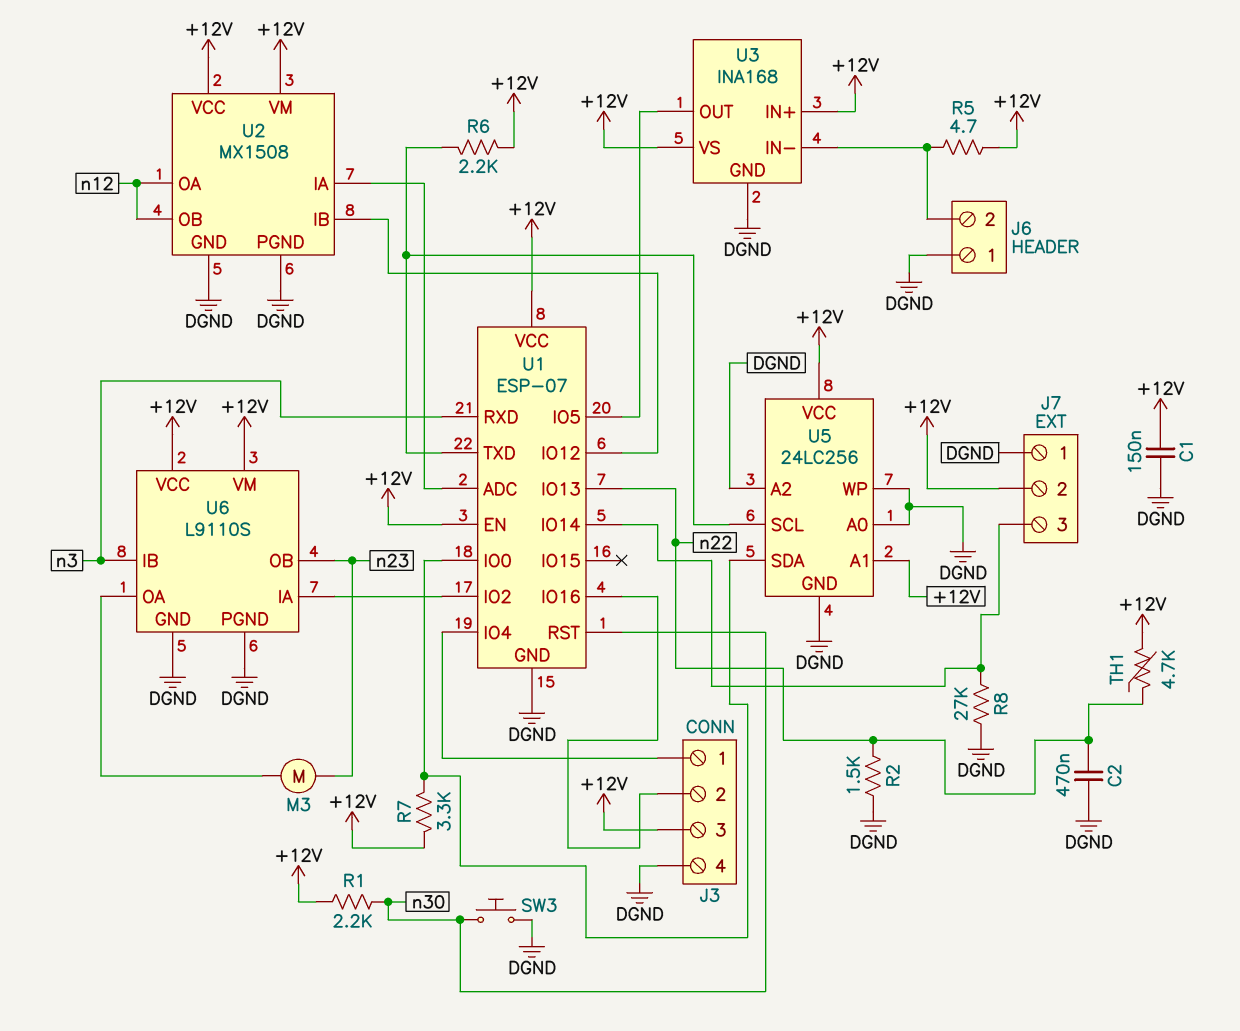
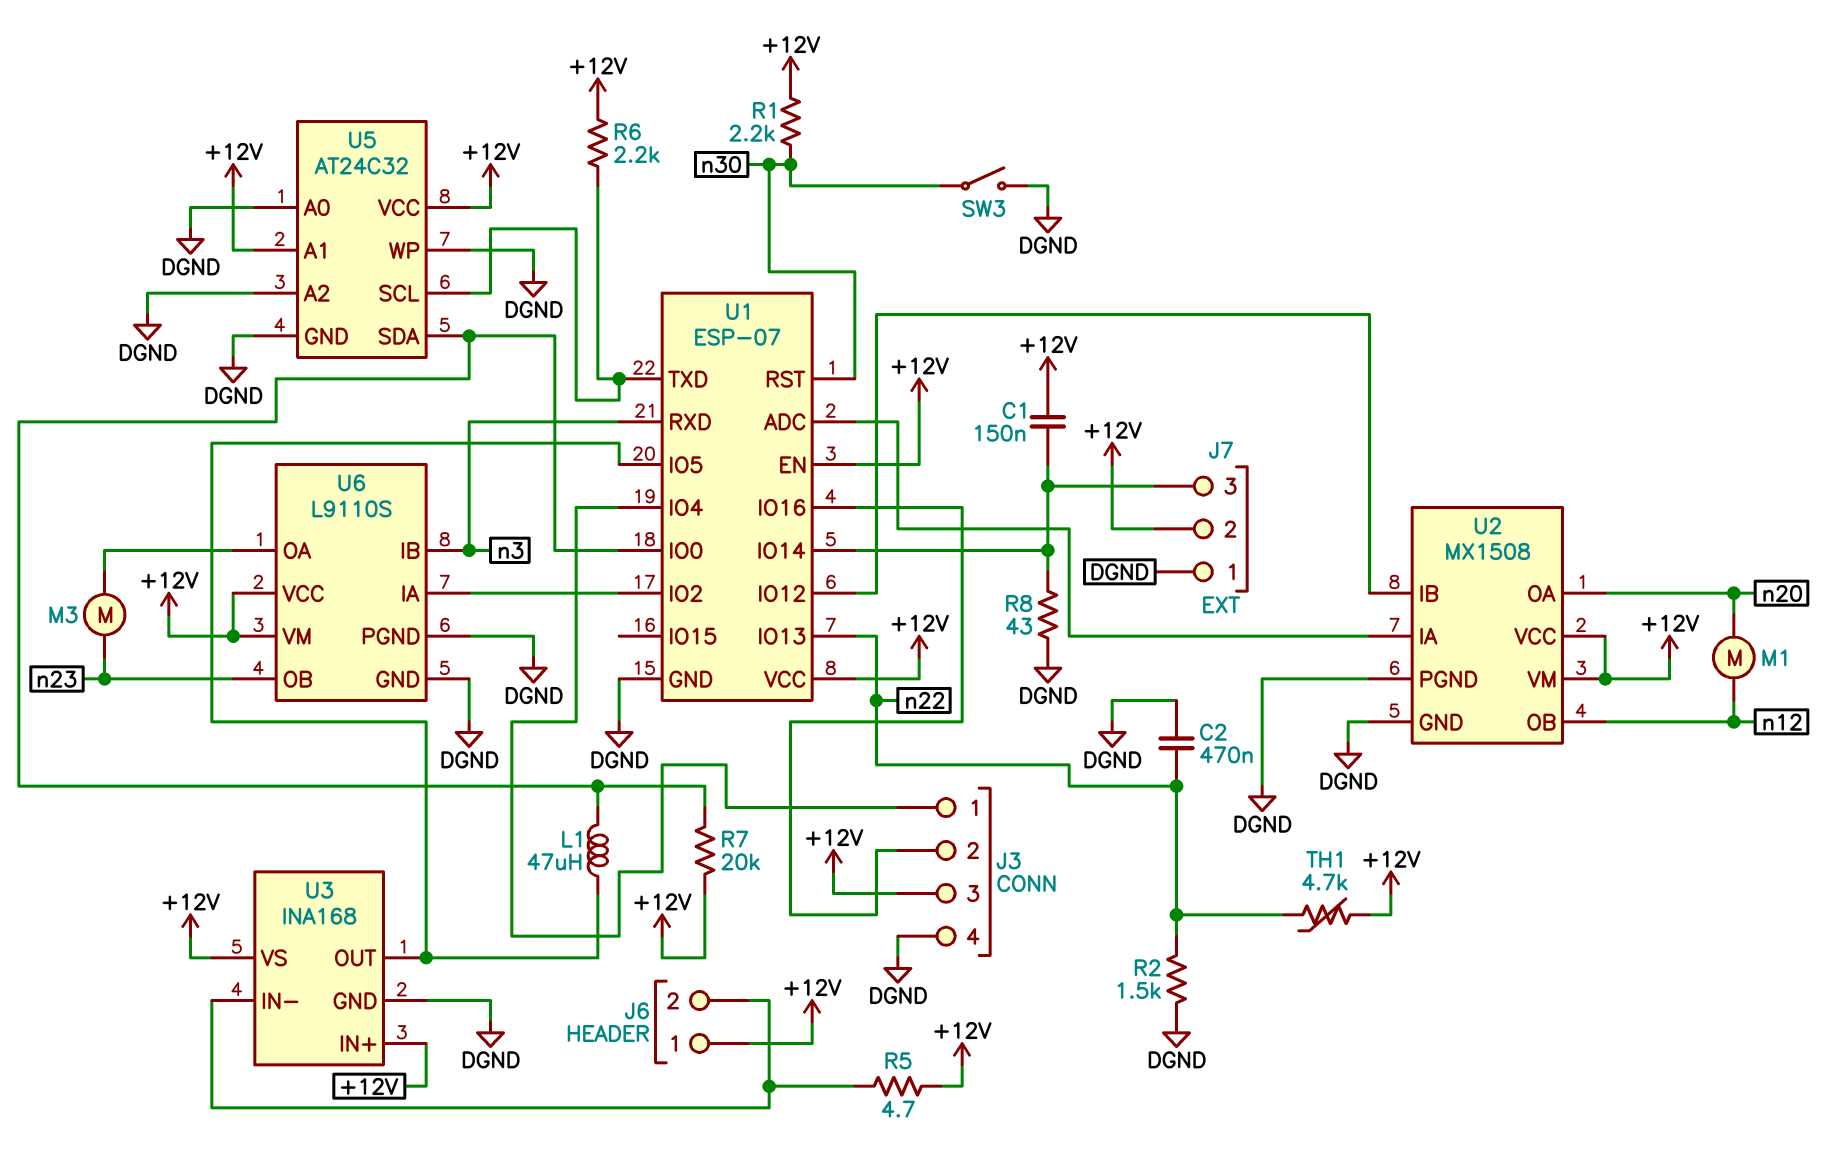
C1: 150nF (+12V, DGND) -> 150nF (+12V, J7/3)
J6 pin 1: DGND -> +12V
L1: none -> 47uH (U1/IO0, U1/IO5)
M1: none -> motor (n12, n20)
R7: 3.3k (+12V, U1/IO0) -> 20k (+12V, U1/IO0)
R8: 27k (DGND, J7/3) -> 43 (DGND, J7/3)
SW3: button (DGND, n30) -> switch (DGND, n30)
U2 pin OA: n12 -> n20
U5: 24LC256 -> AT24C32

